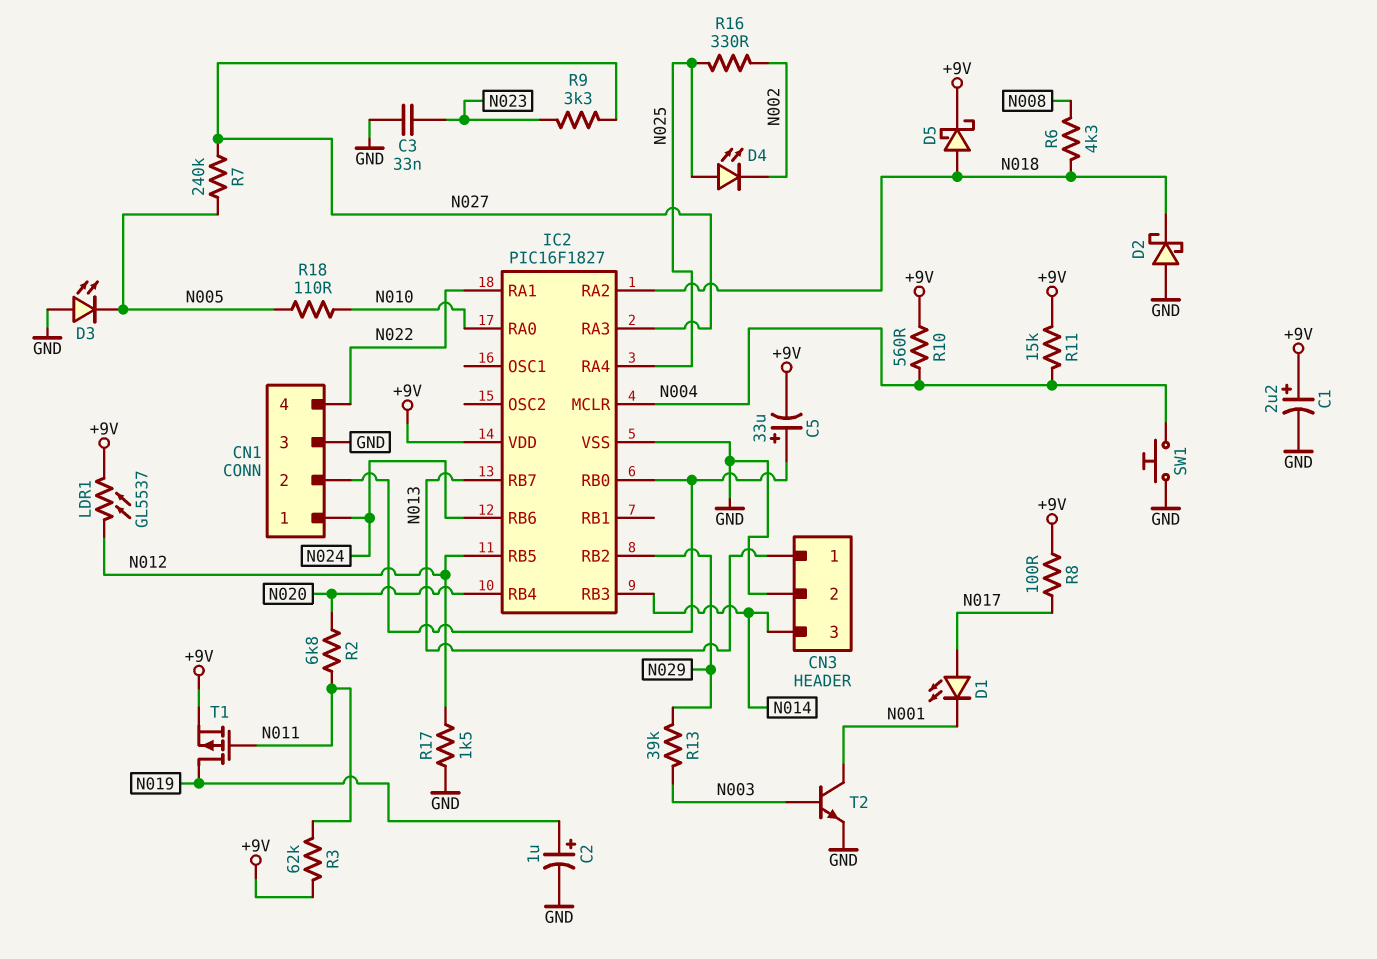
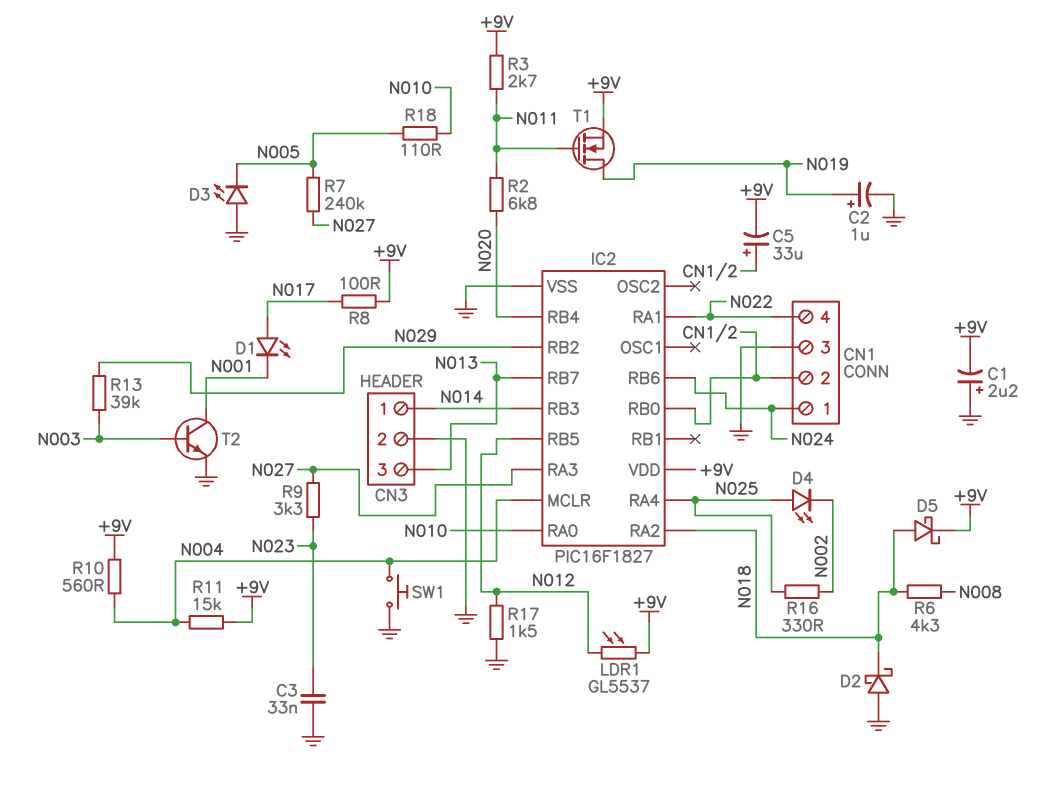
C1: 2.2uF (plus +9V, minus GND) -> 2.2uF (plus GND, minus +9V)
CN3 pin 1: N013 -> N014
CN3 pin 3: N014 -> N013
R3: 62k (+9V, N011) -> 2.7k (+9V, N011)
T1: PMOS (G N011, D N019, S +9V) -> NMOS (G N011, D N019, S +9V)

